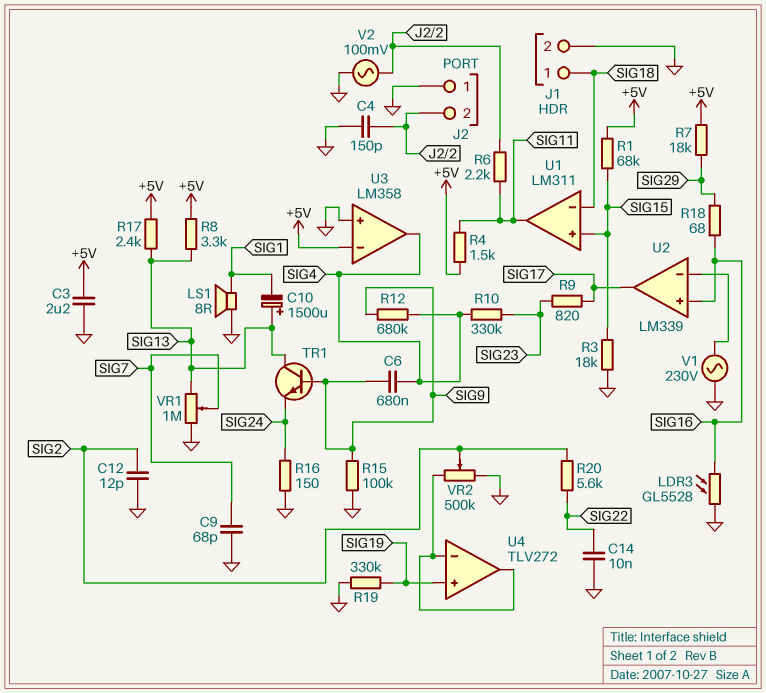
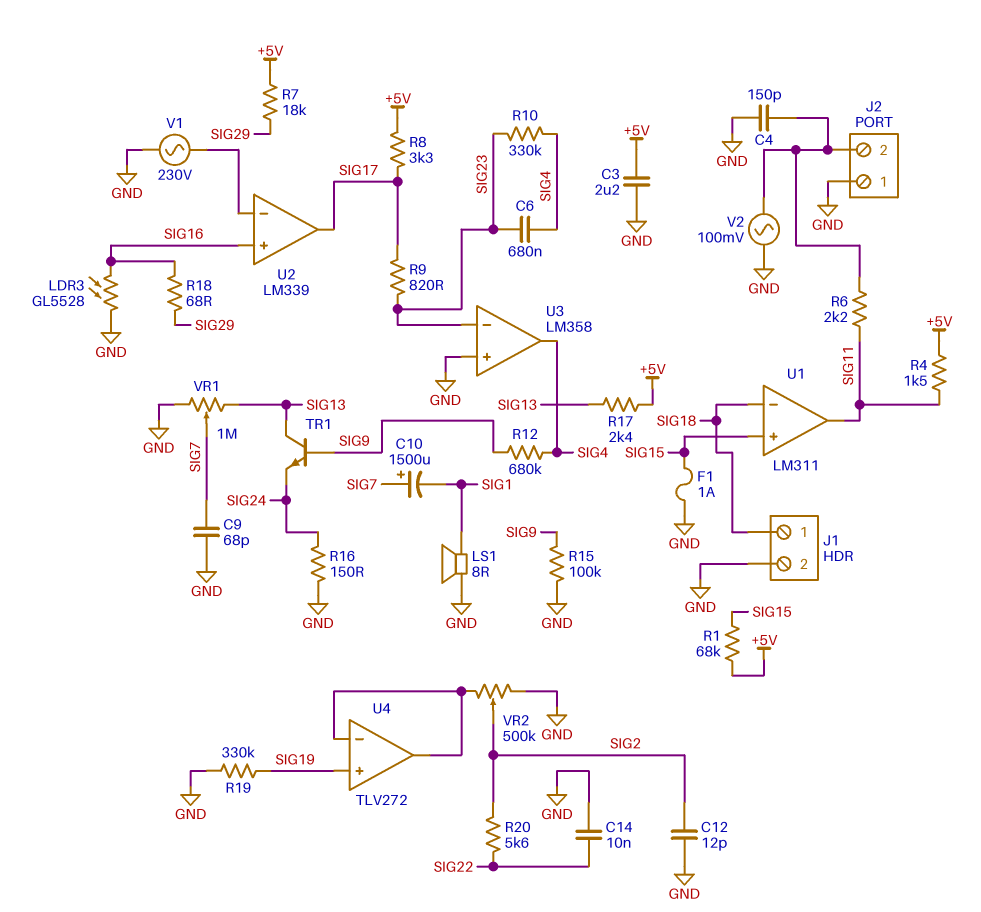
C6: 680nF (SIG4, SIG9) -> 680nF (SIG4, SIG23)
C10: 1500uF (plus SIG13, minus SIG1) -> 1500uF (plus SIG7, minus SIG1)
F1: none -> 1A (GND, SIG15)
R3: 18k (GND, SIG15) -> none
R8: 3.3k (+5V, SIG13) -> 3.3k (+5V, SIG17)
U3 pin in-: +5V -> SIG23

